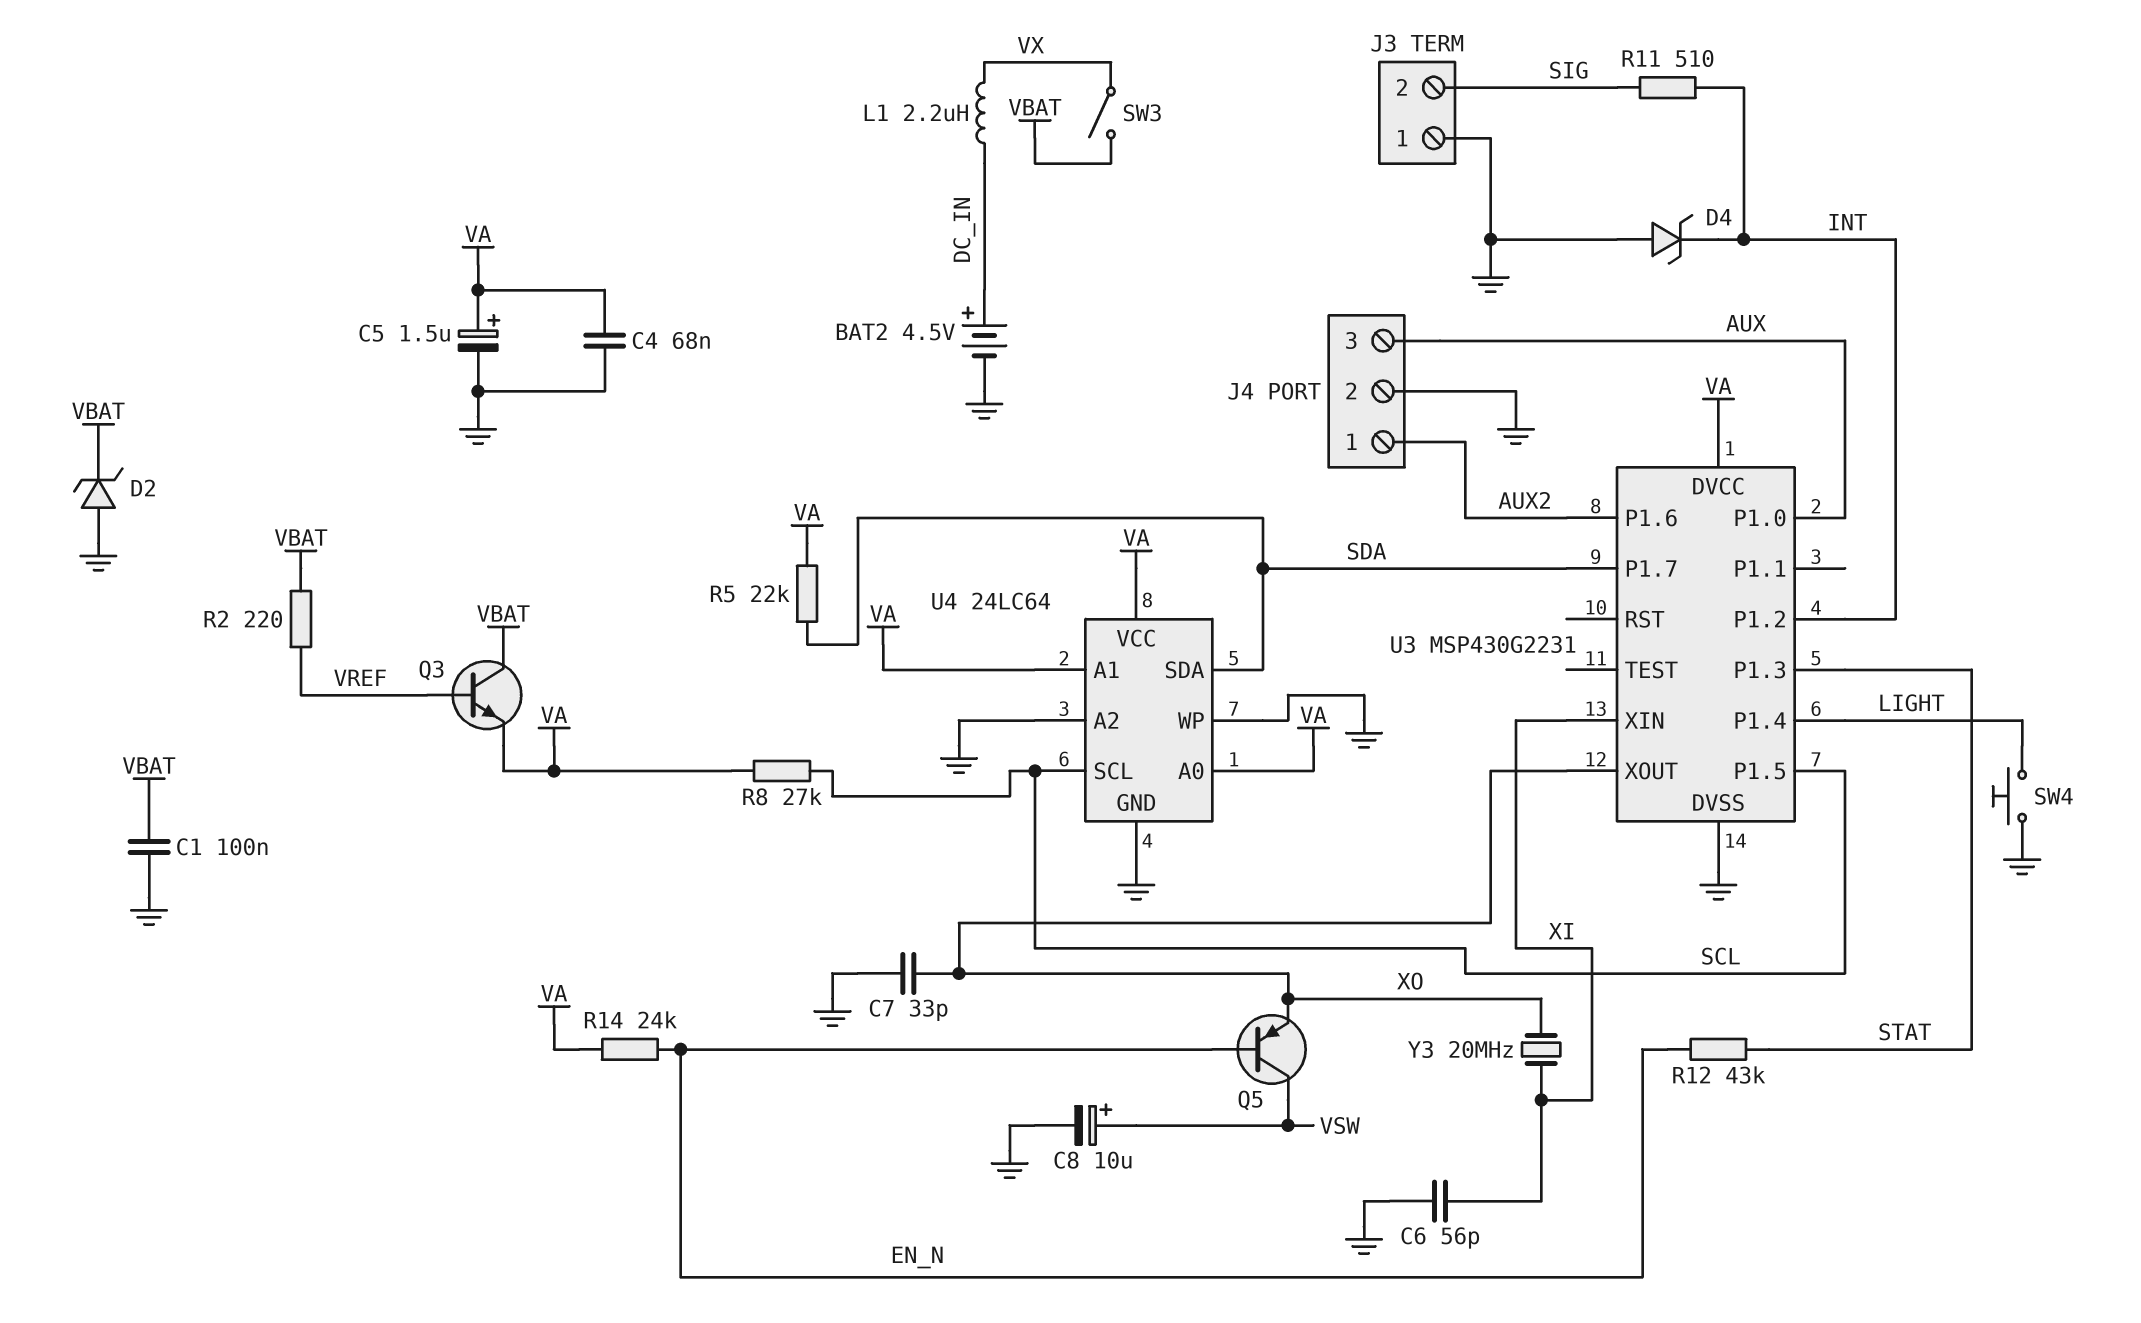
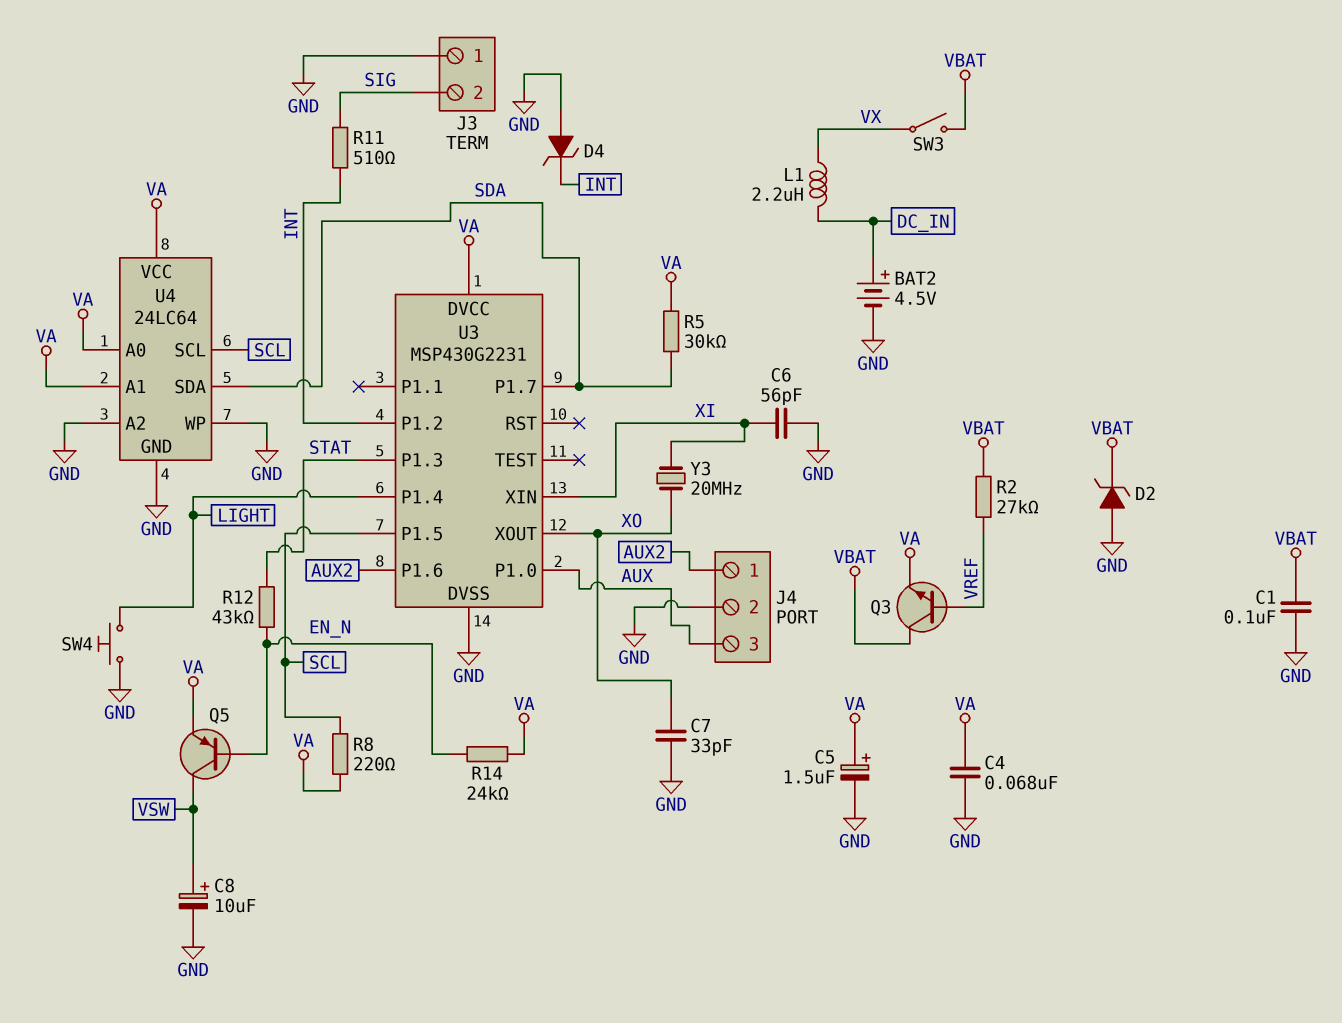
Q5: PNP (B EN_N, C VSW, E XO) -> PNP (B EN_N, C VSW, E VA)
R2: 220 (VBAT, VREF) -> 27k (VBAT, VREF)
R5: 22k (SDA, VA) -> 30k (SDA, VA)
R8: 27k (SCL, VA) -> 220 (SCL, VA)

